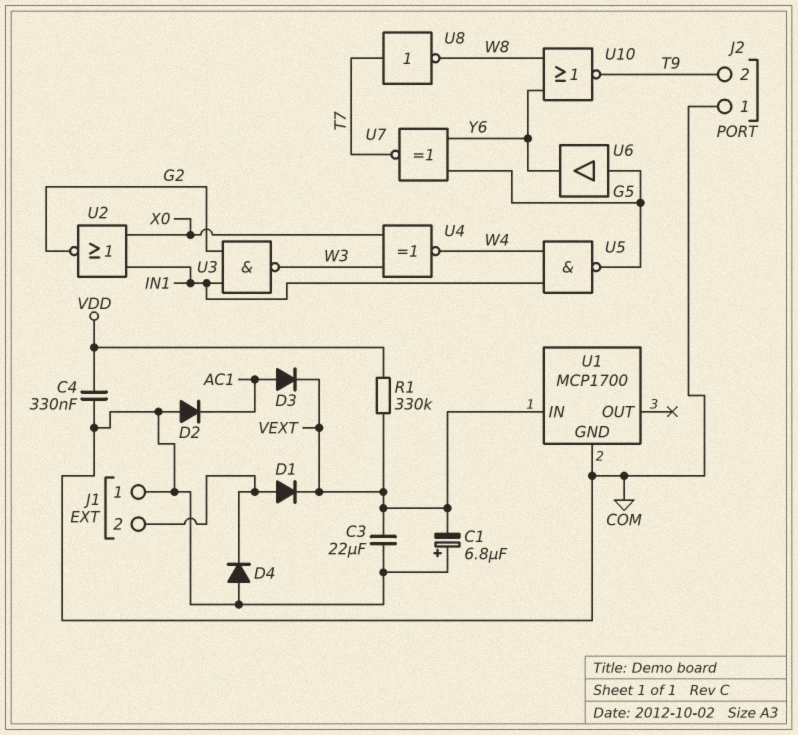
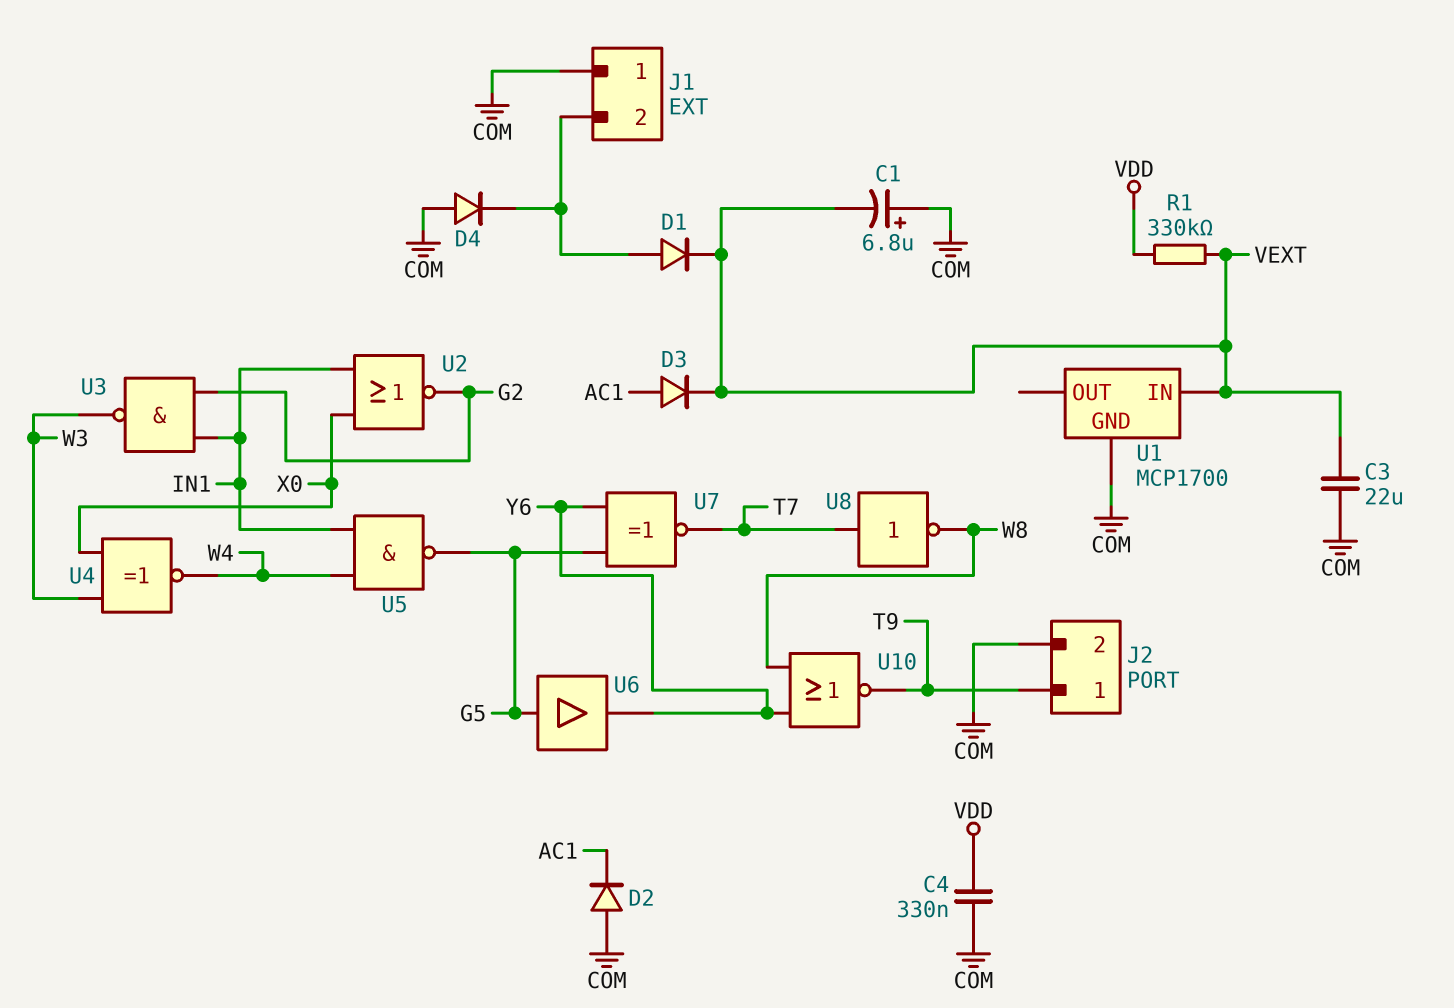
J2 pin 1: COM -> T9
J2 pin 2: T9 -> COM

